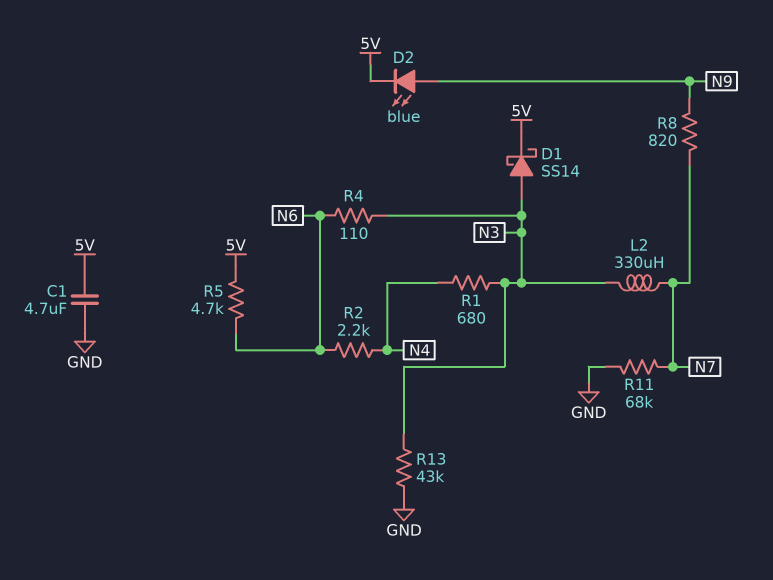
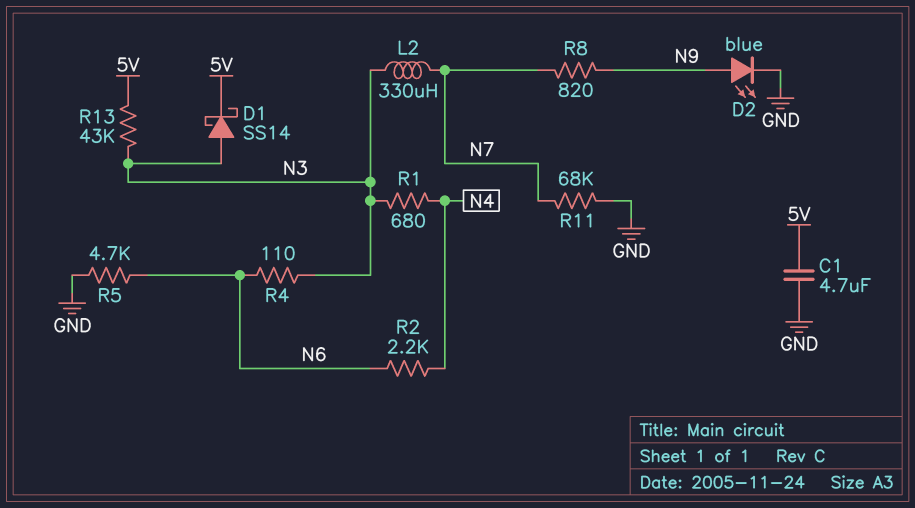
D2: LED blue (A N9, K 5V) -> LED blue (A N9, K GND)
R5: 4.7k (5V, N6) -> 4.7k (GND, N6)
R13: 43k (GND, N3) -> 43k (5V, N3)

